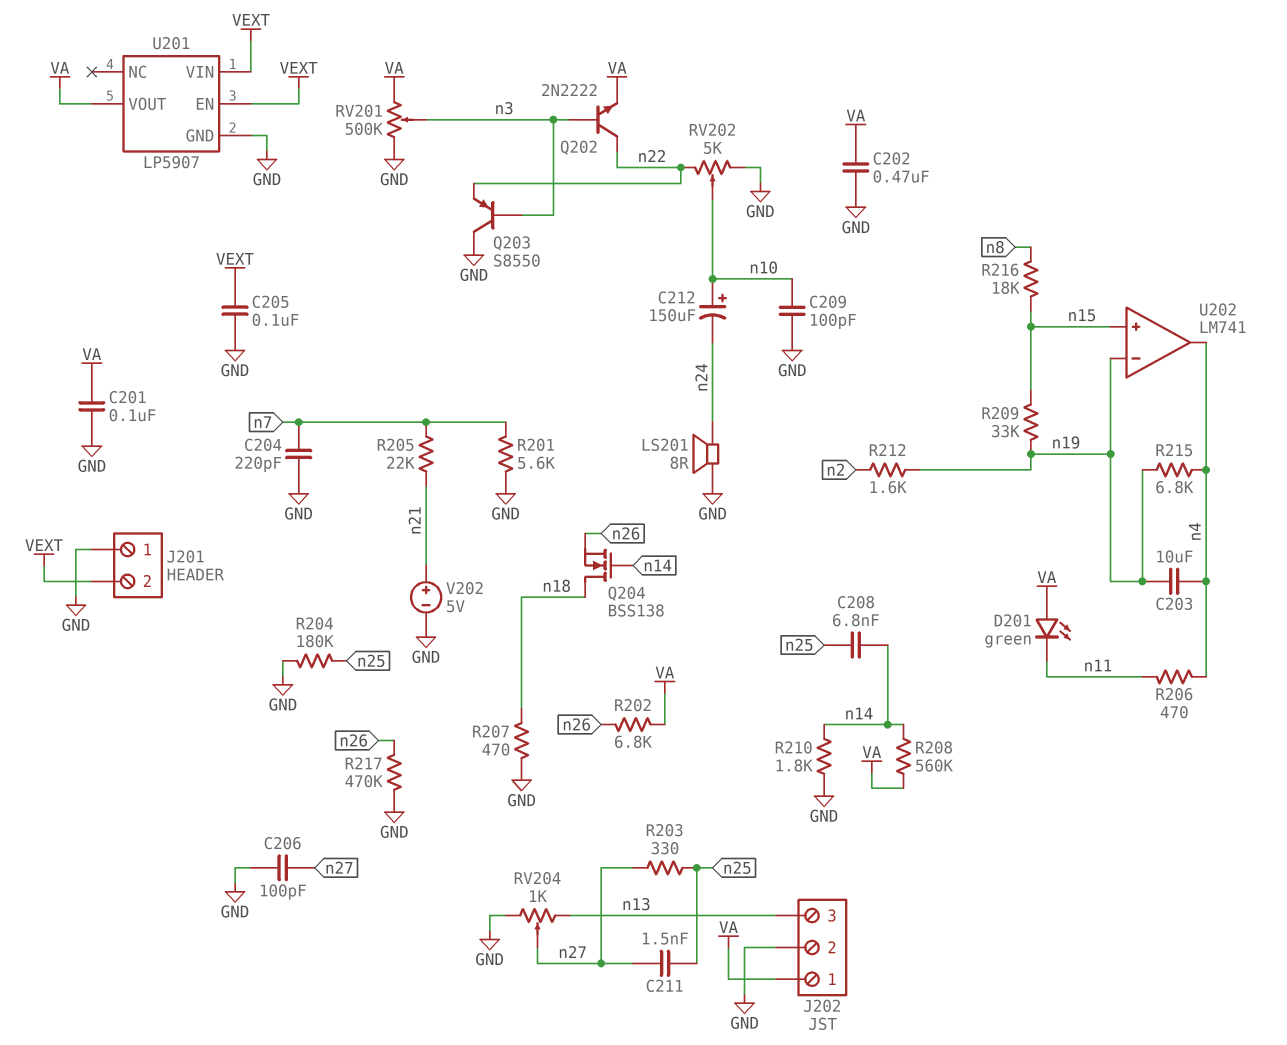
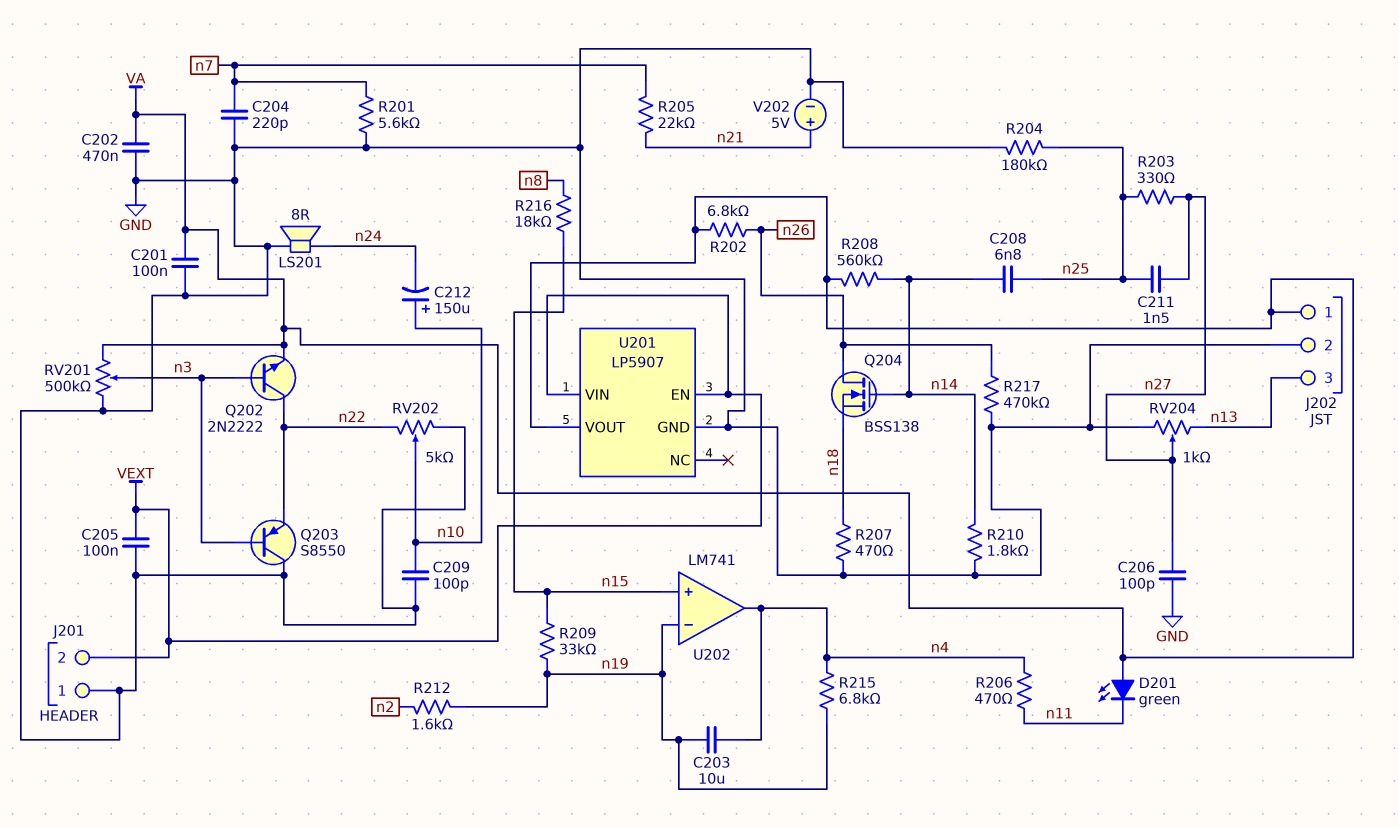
Q204: NMOS BSS138 (G n14, D n18, S n26) -> NMOS BSS138 (G n14, D n26, S n18)

